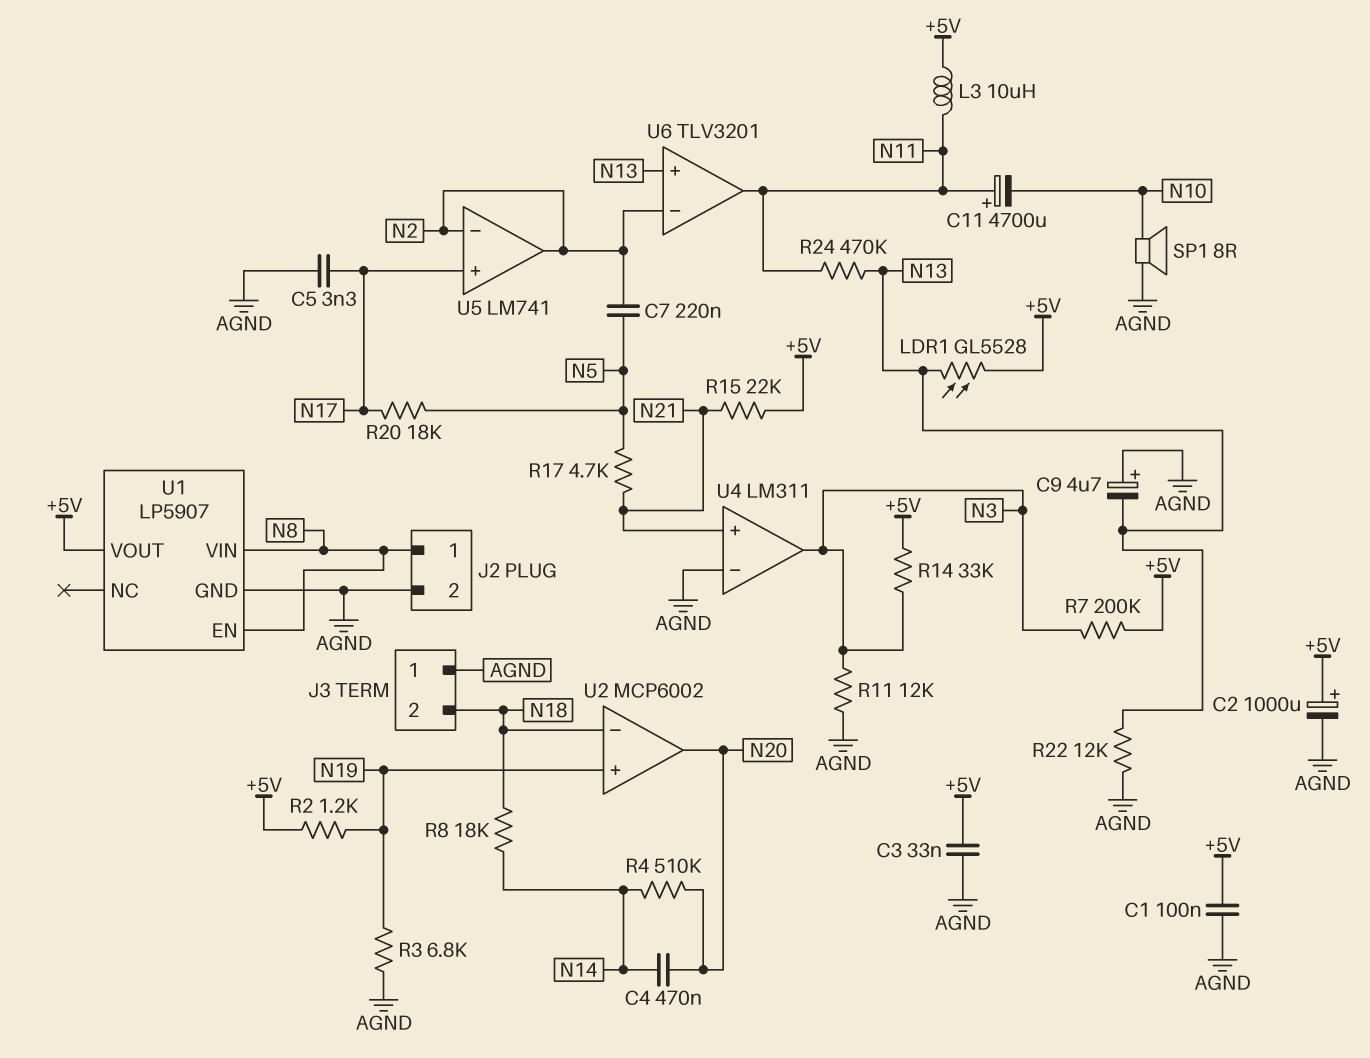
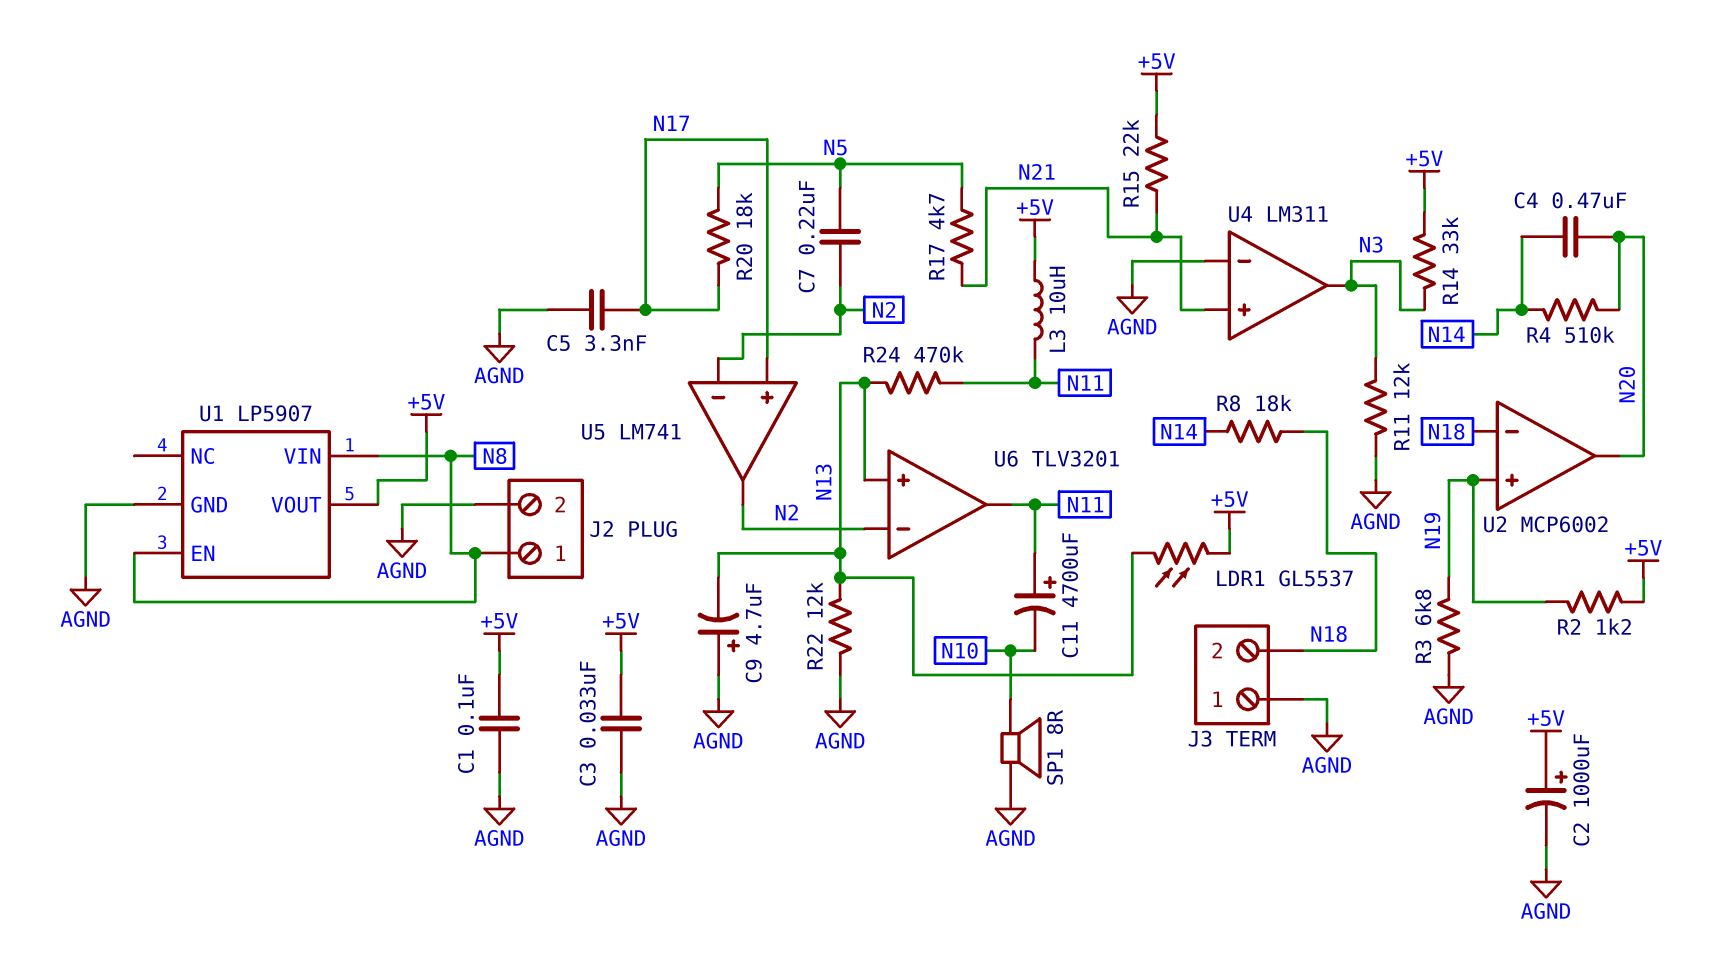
LDR1: GL5528 (+5V, N13) -> GL5537 (+5V, N13)
R7: 200k (+5V, N3) -> none

